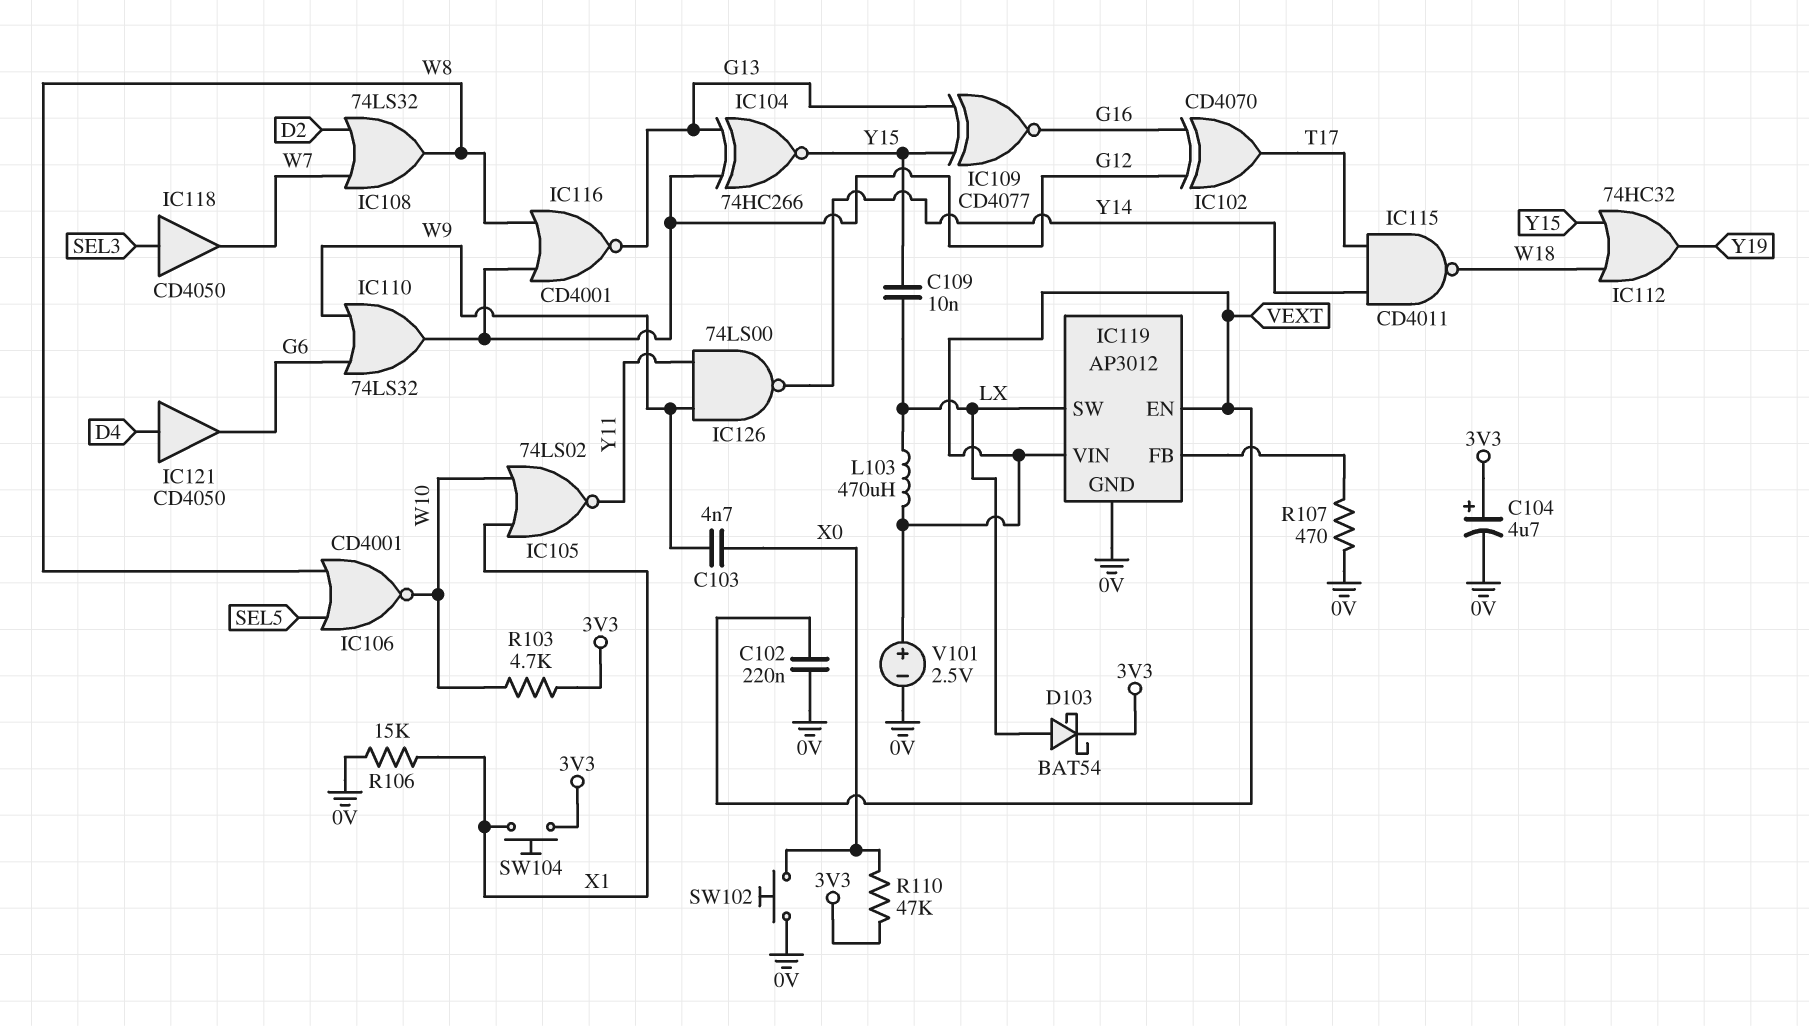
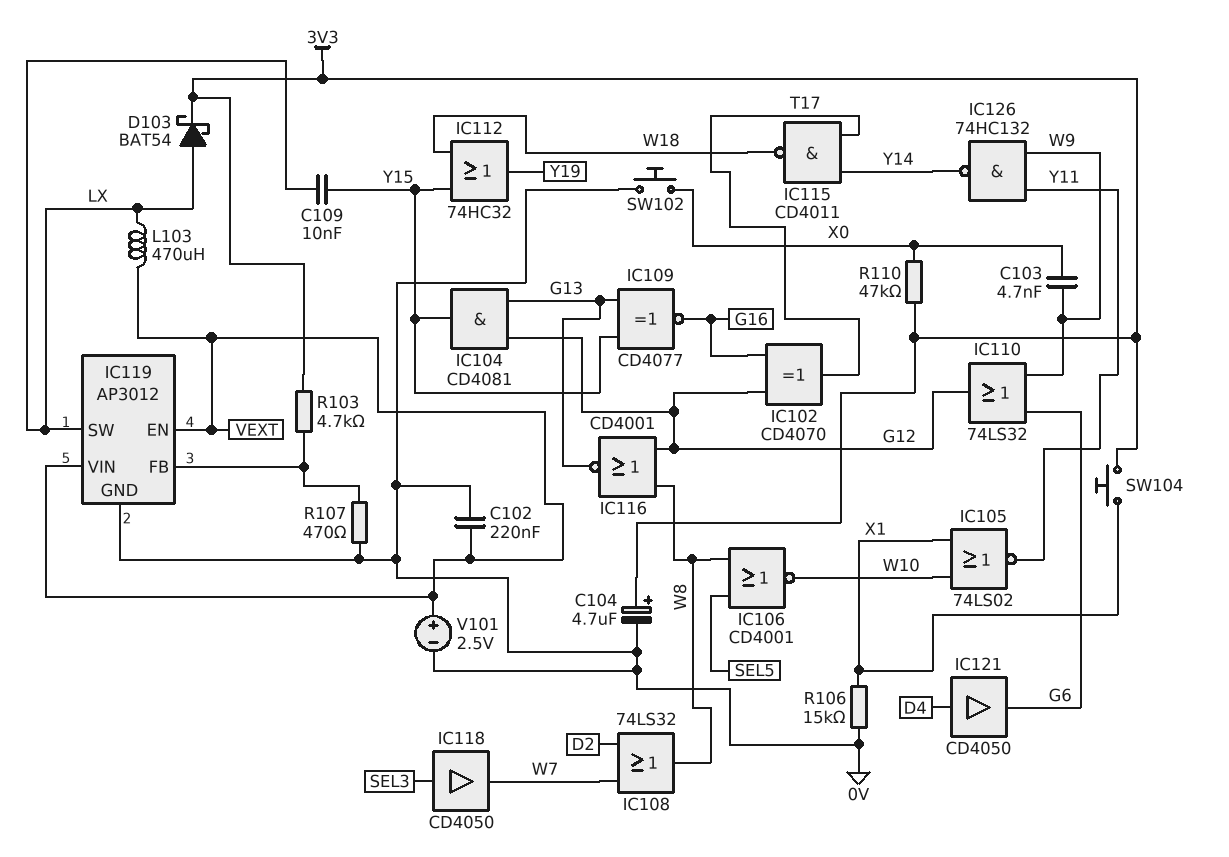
IC104: XNOR 74HC266 (in G12, in G13, out Y15) -> AND CD4081 (in G12, in G13, out Y15)
IC126: NAND 74LS00 (in W9, in Y11, out Y14) -> NAND 74HC132 (in W9, in Y11, out Y14)
R103: 4.7k (3V3, W10) -> 4.7k (3V3, IC119/FB)

